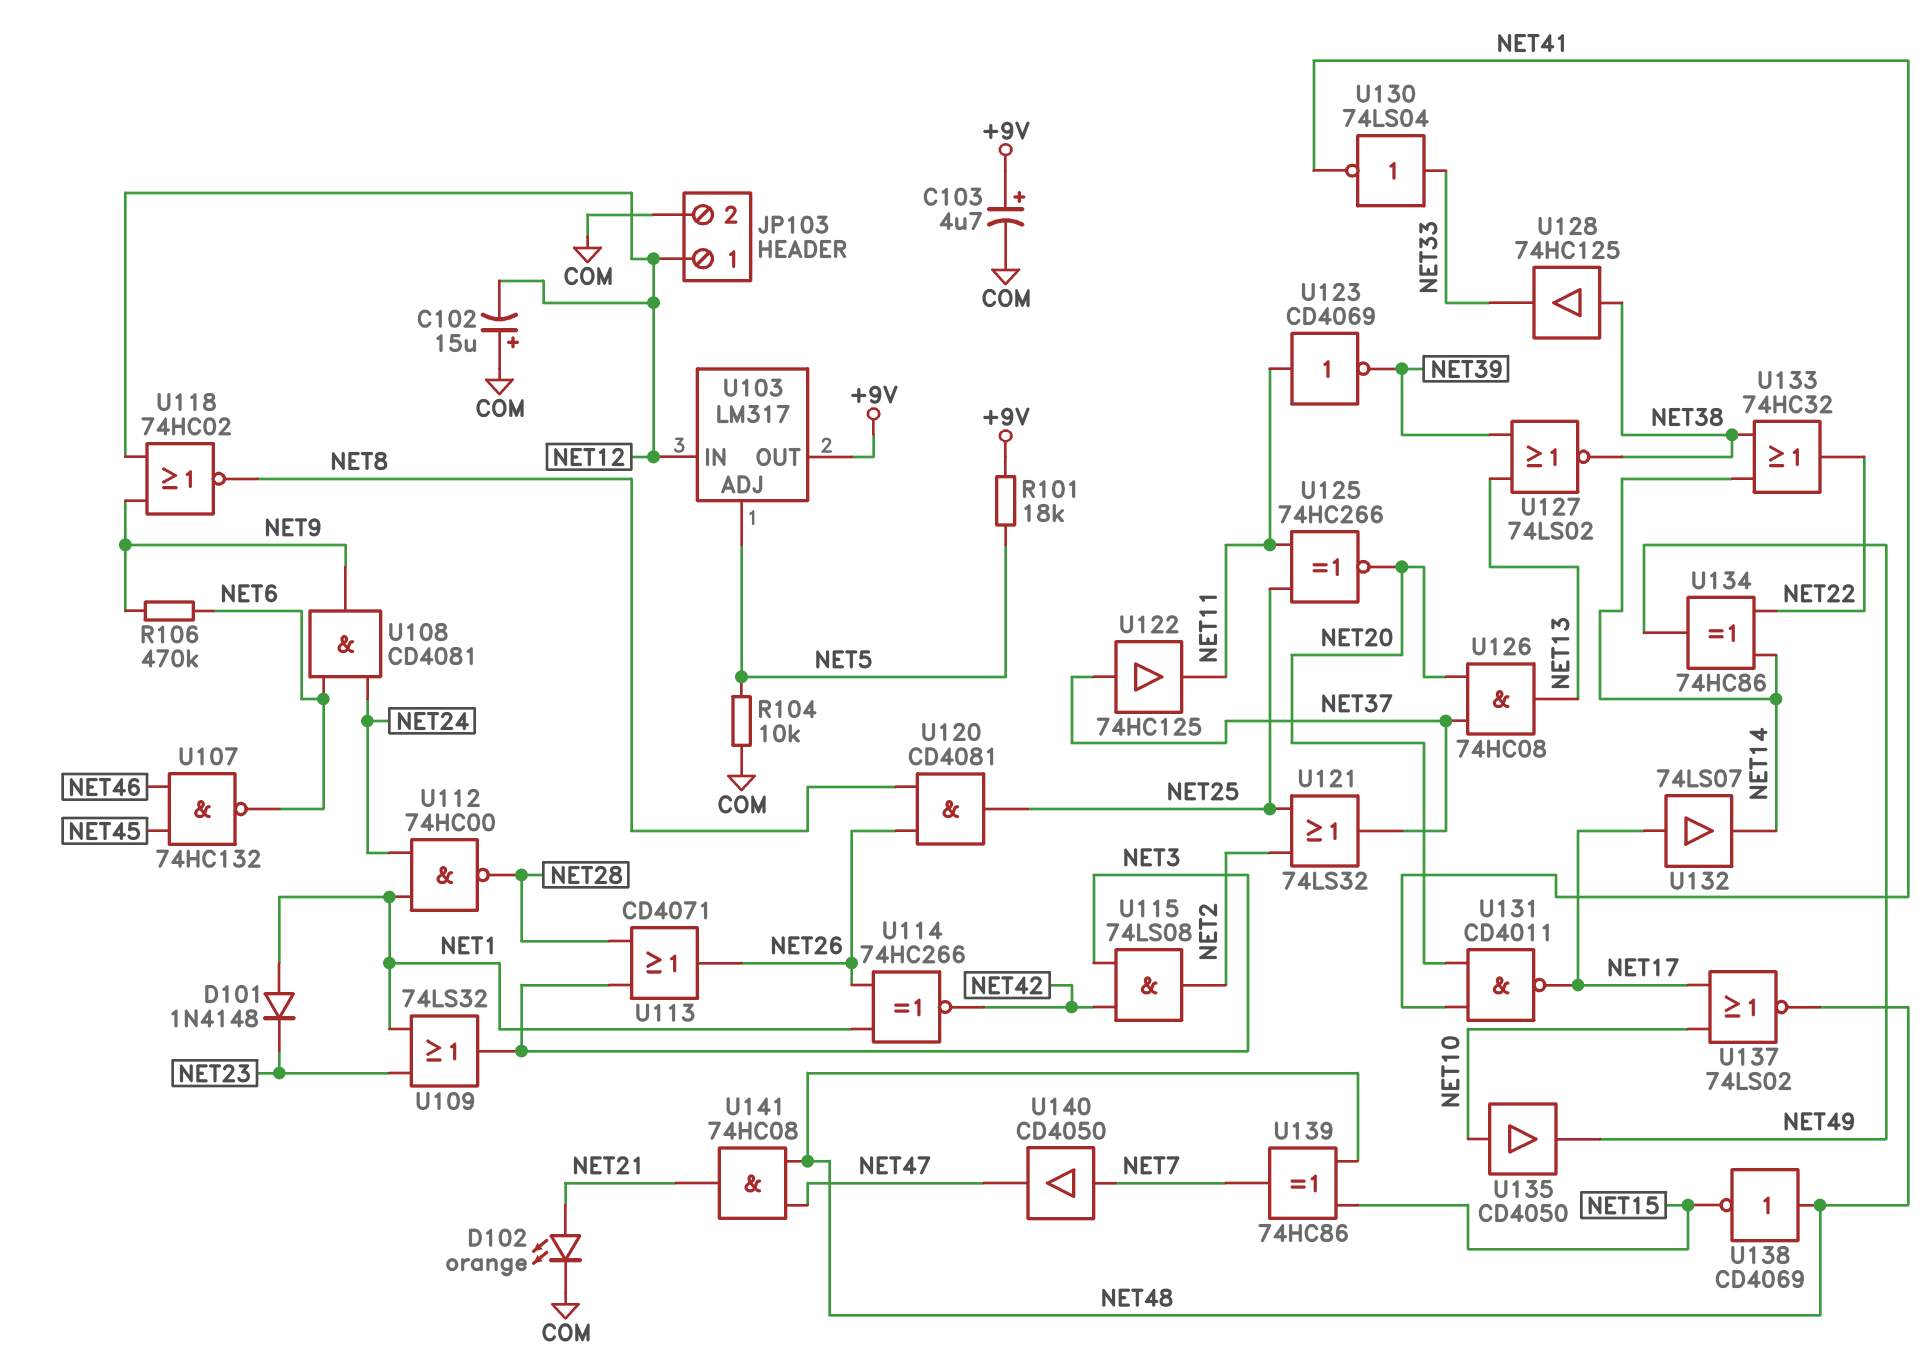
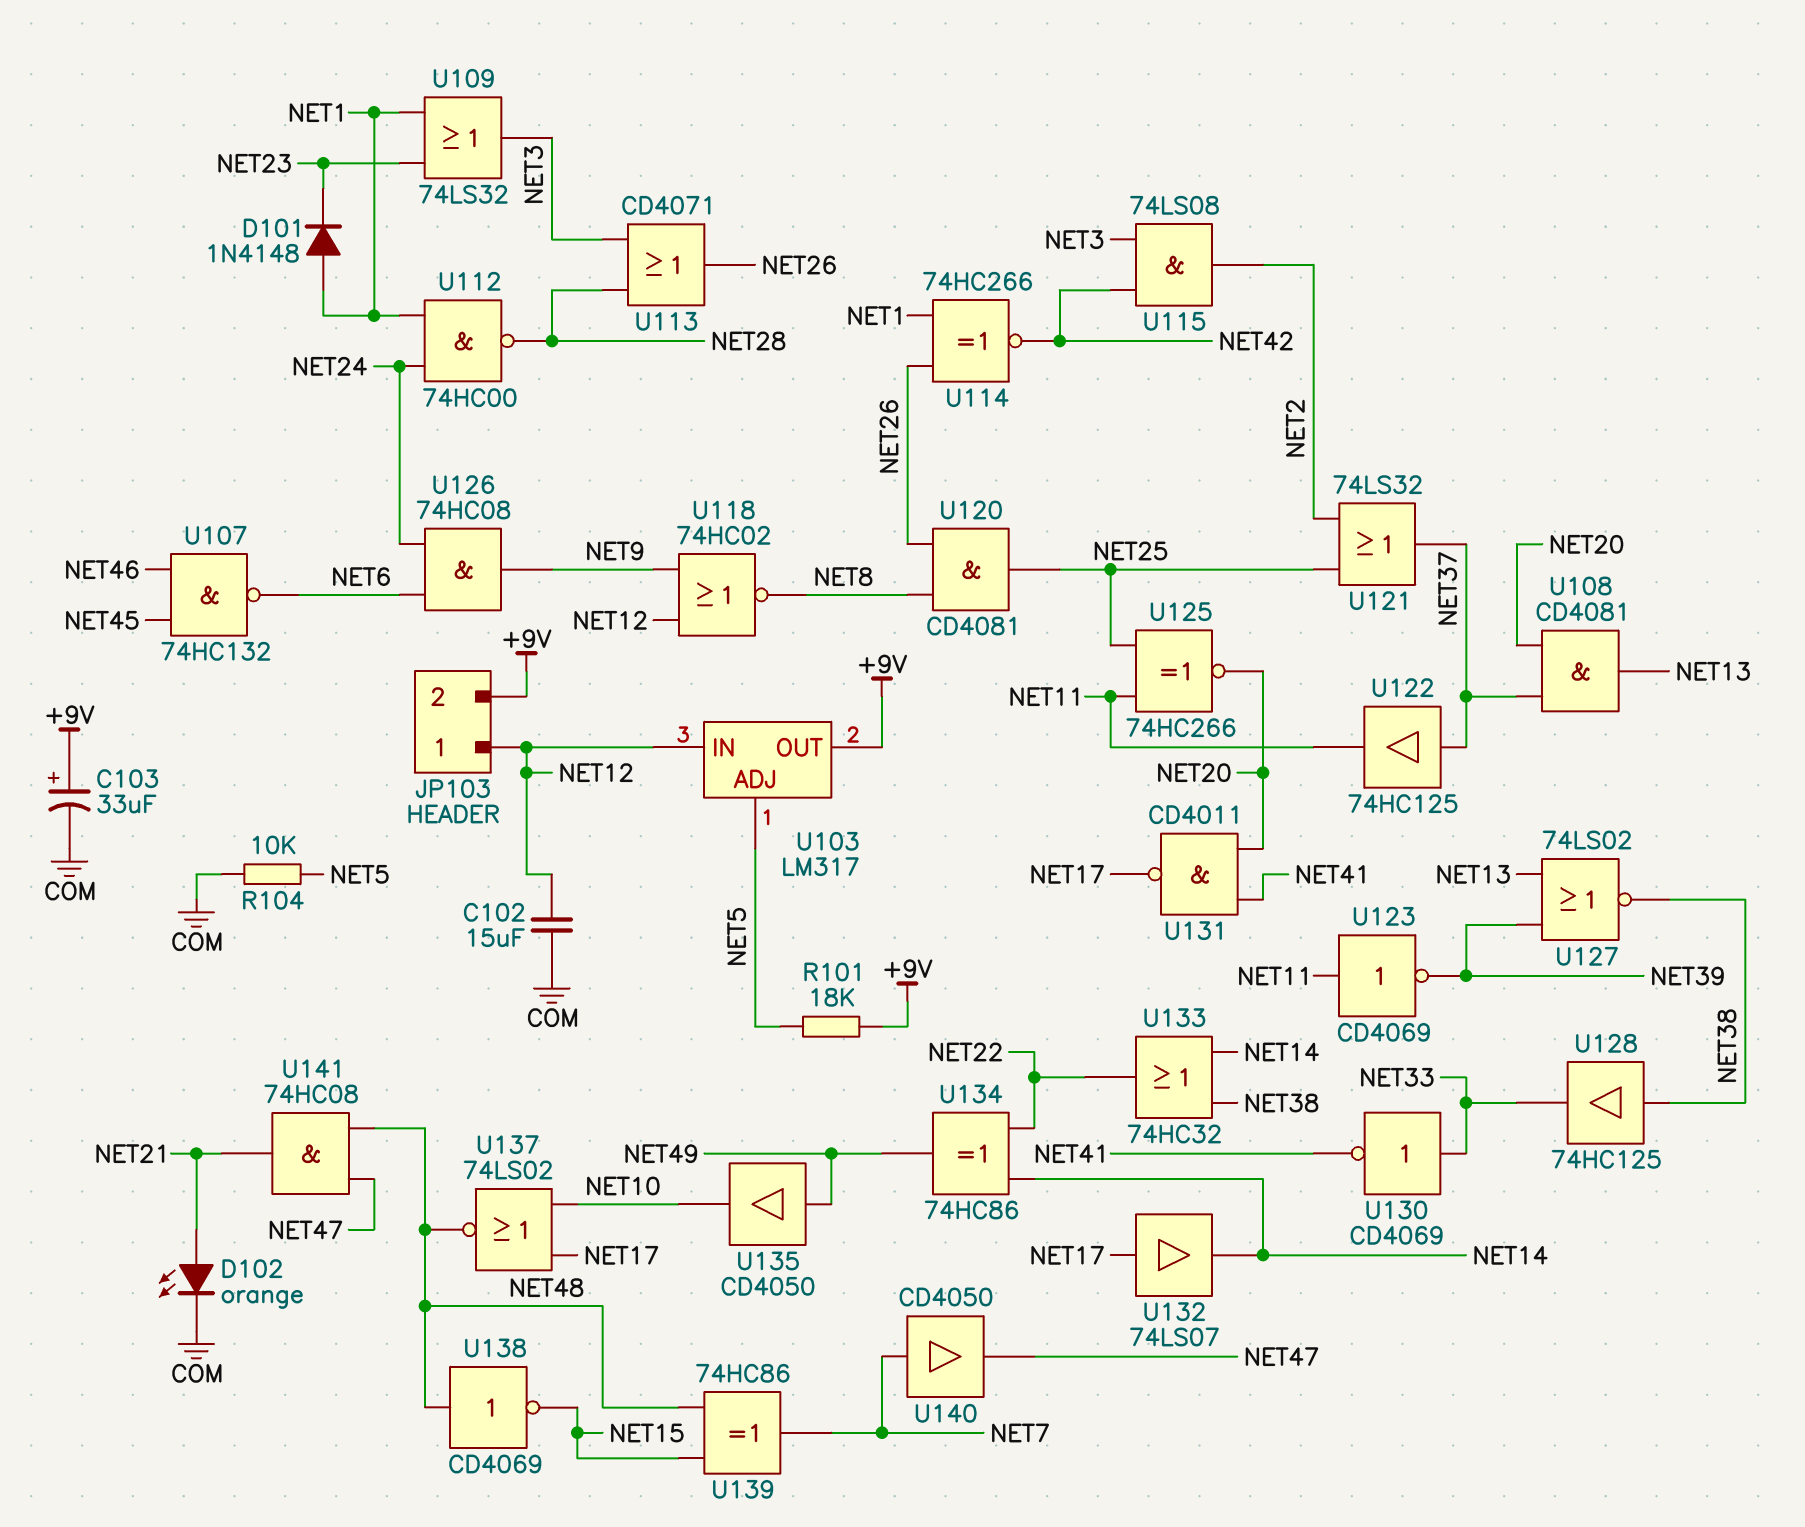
C102: 15uF (plus COM, minus NET12) -> 15uF (COM, NET12)
C103: 4.7uF (plus +9V, minus COM) -> 33uF (plus +9V, minus COM)
JP103 pin 2: COM -> +9V
R106: 470k (NET6, NET9) -> none
U108: AND CD4081 (in NET6, in NET24, out NET9) -> AND CD4081 (in NET20, in NET37, out NET13)
U126: AND 74HC08 (in NET20, in NET37, out NET13) -> AND 74HC08 (in NET6, in NET24, out NET9)
U130: NOT 74LS04 (in NET33, out NET41) -> NOT CD4069 (in NET33, out NET41)
U135: buffer CD4050 (in NET10, out NET49) -> buffer CD4050 (in NET49, out NET10)

